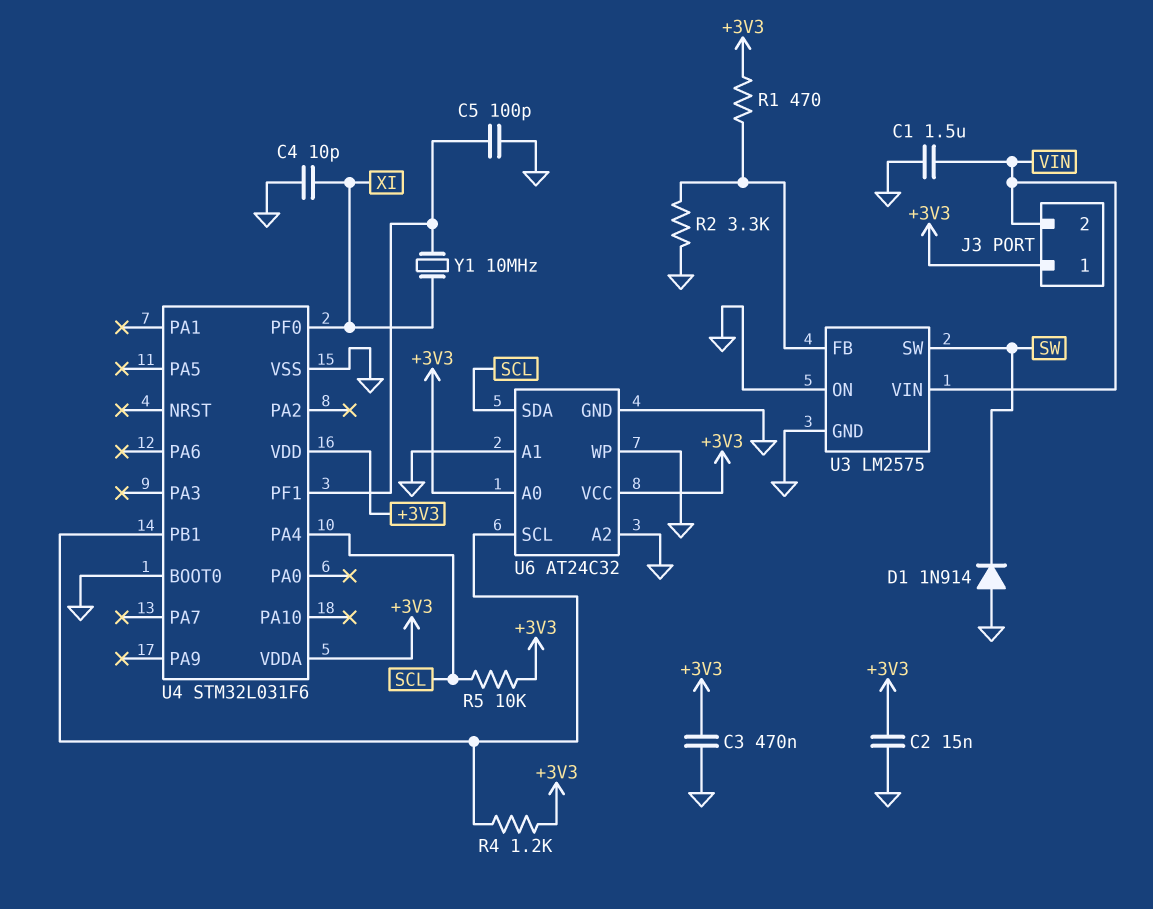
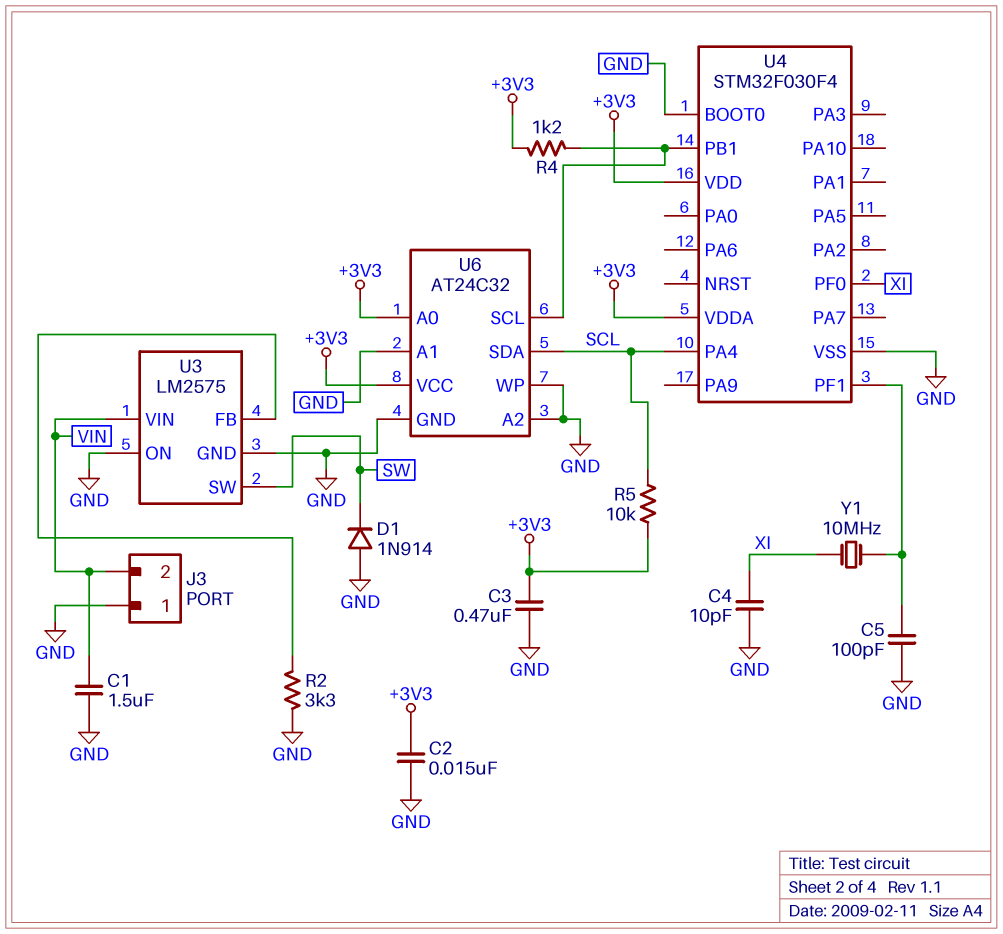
J3 pin 1: +3V3 -> GND
R1: 470 (+3V3, U3/FB) -> none
U4: STM32L031F6 -> STM32F030F4

